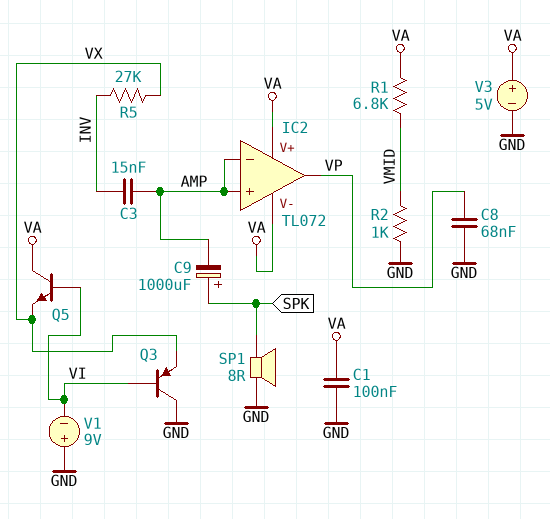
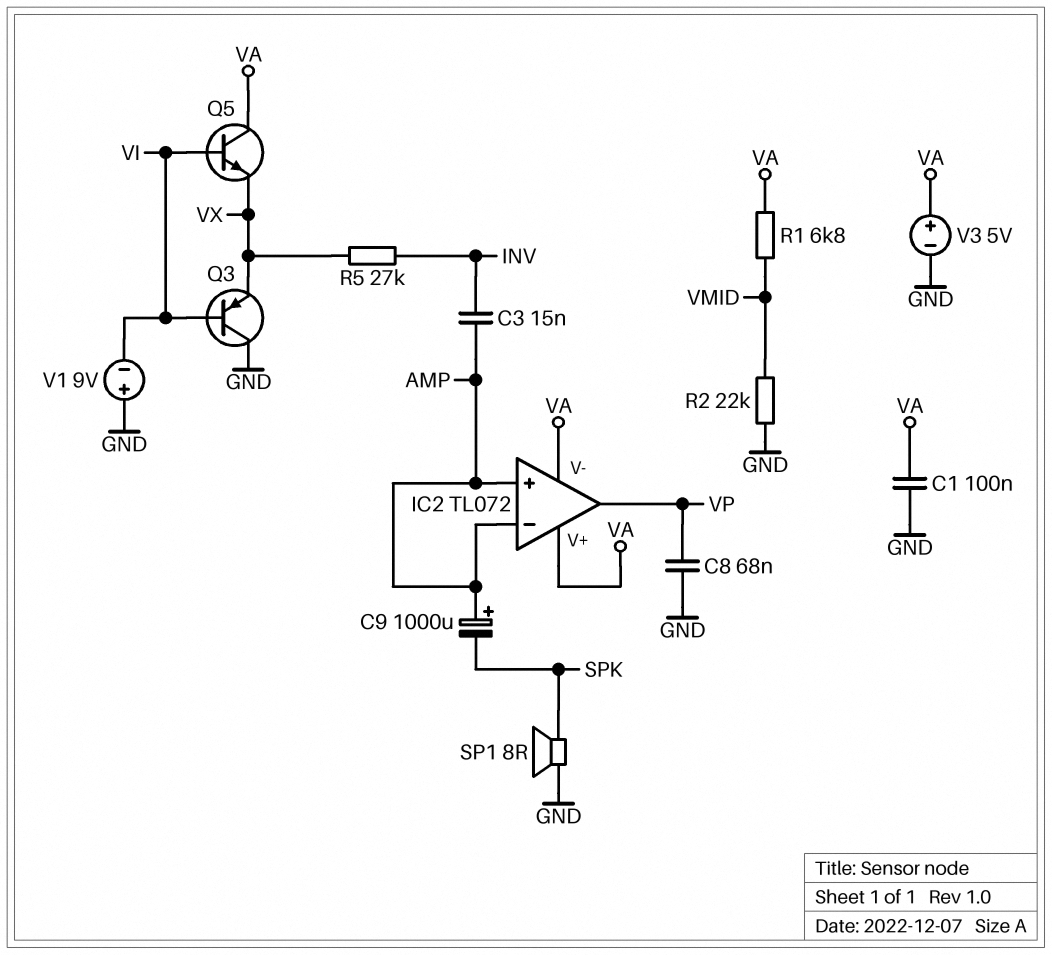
C9: 1000uF (plus SPK, minus AMP) -> 1000uF (plus AMP, minus SPK)
R2: 1k (GND, VMID) -> 22k (GND, VMID)

